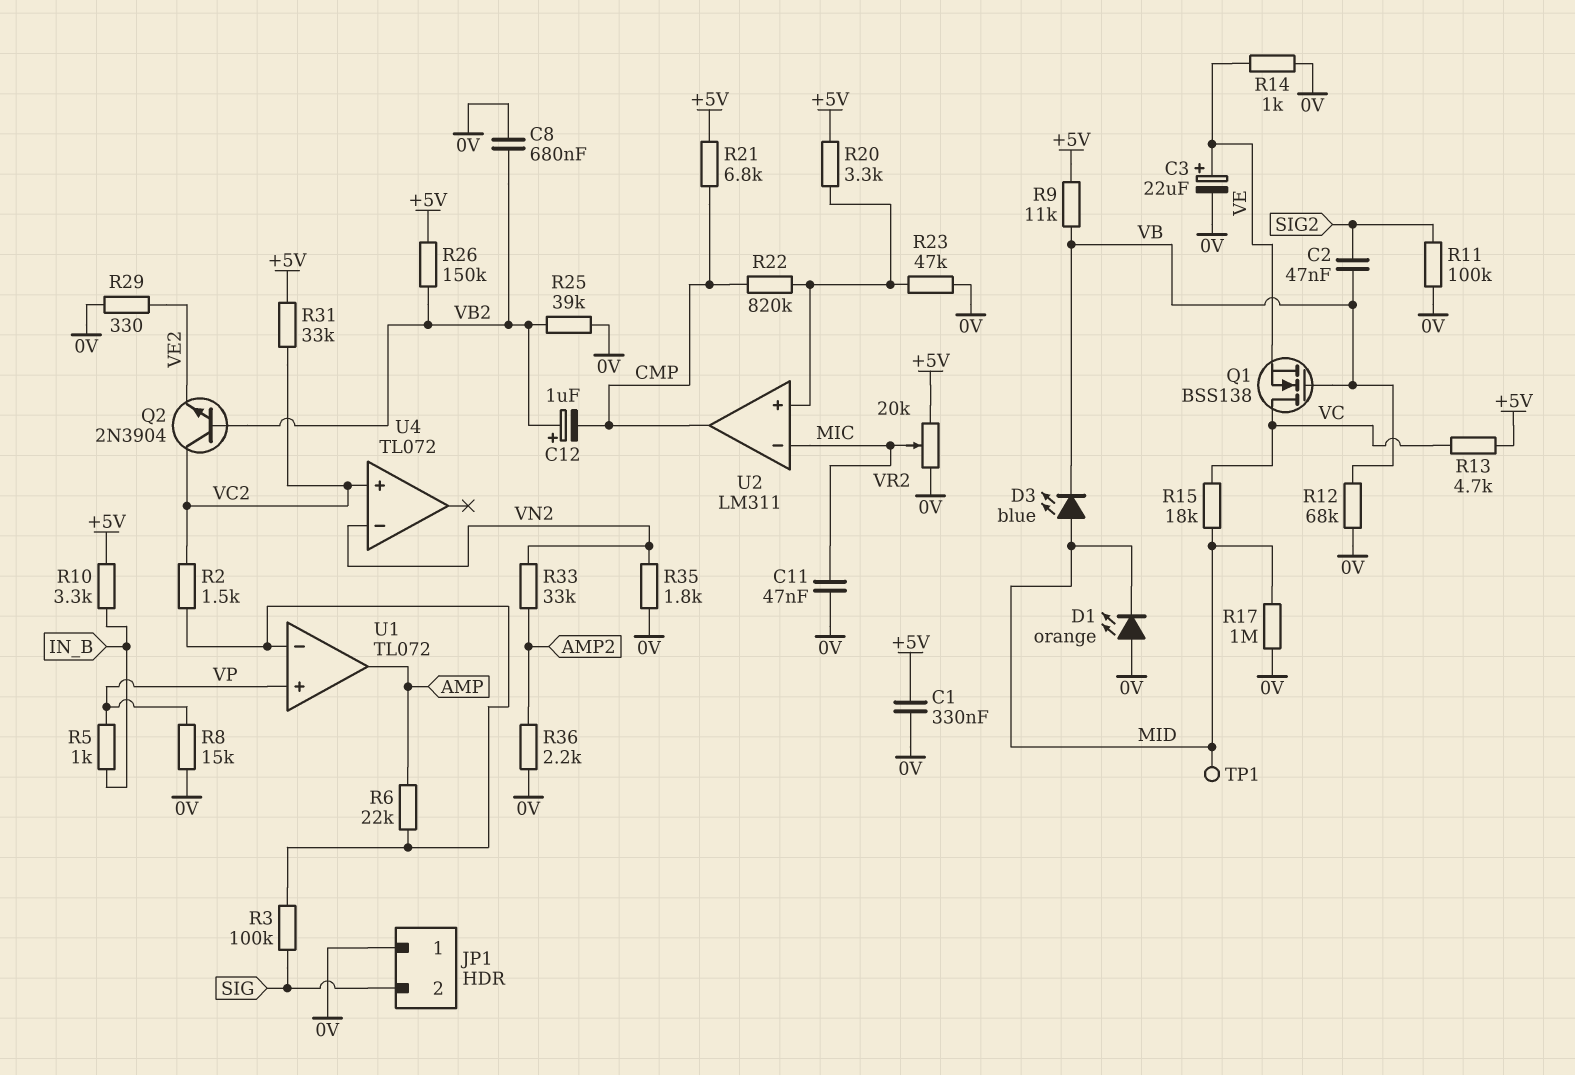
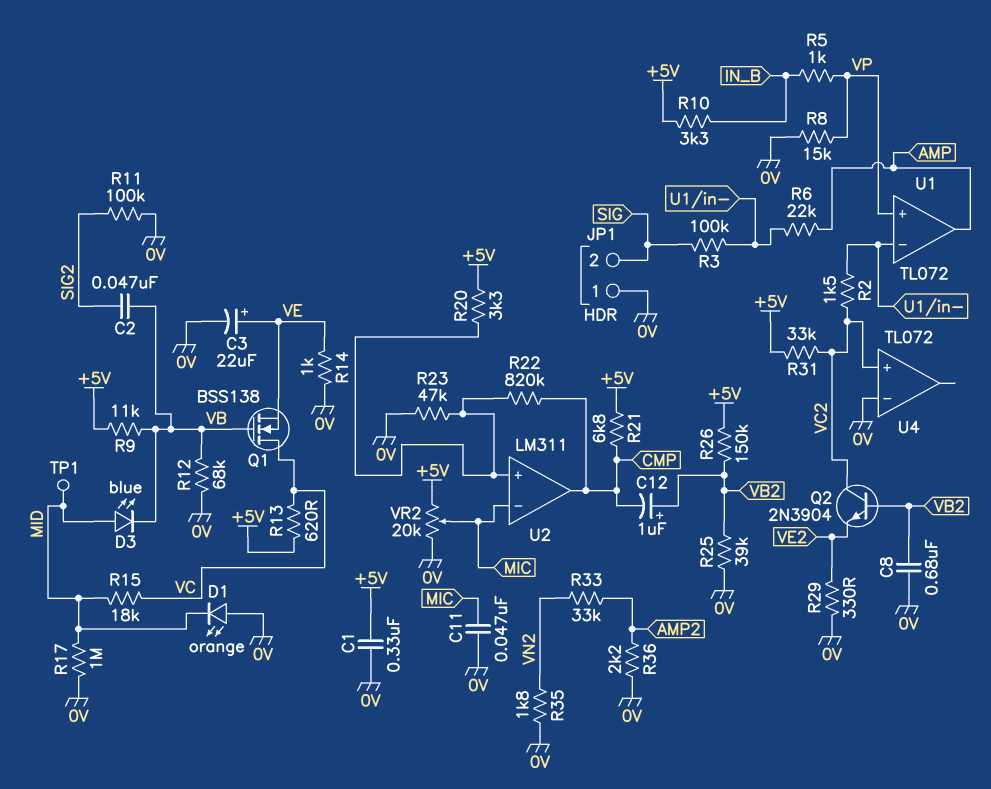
R13: 4.7k (+5V, VC) -> 620 (+5V, VC)
U4 pin in-: VN2 -> 0V

